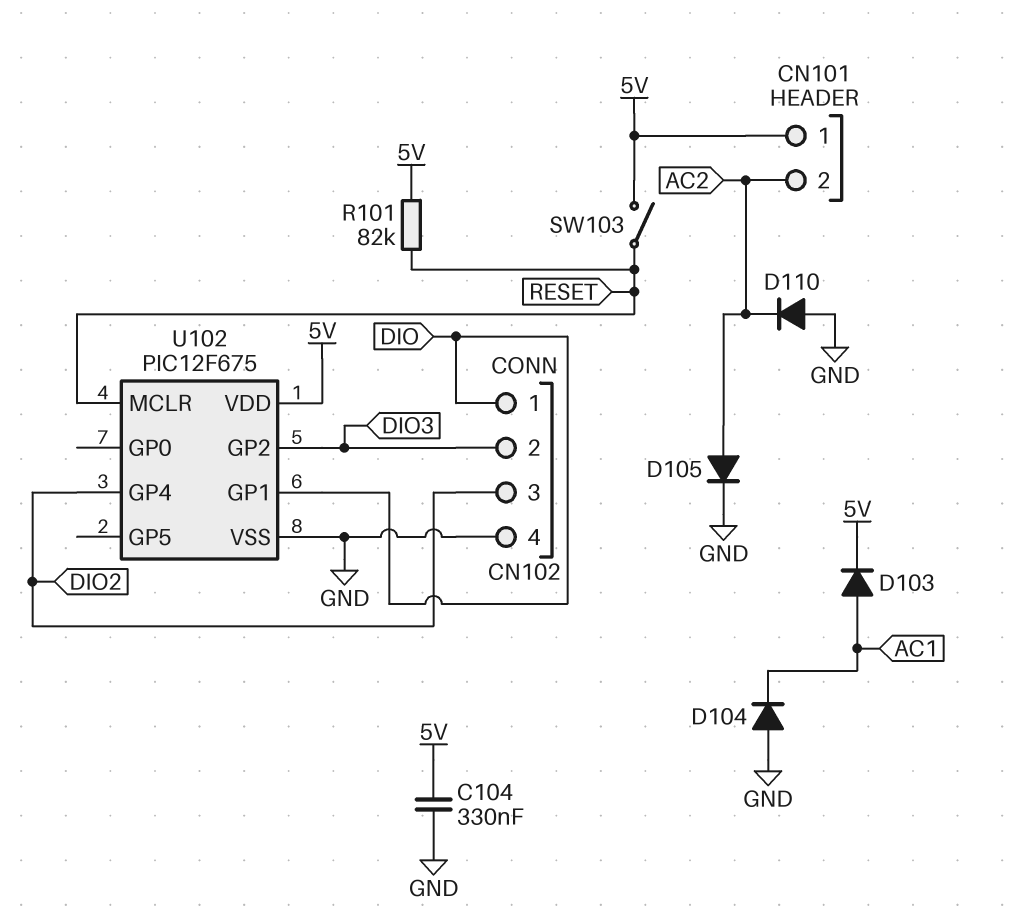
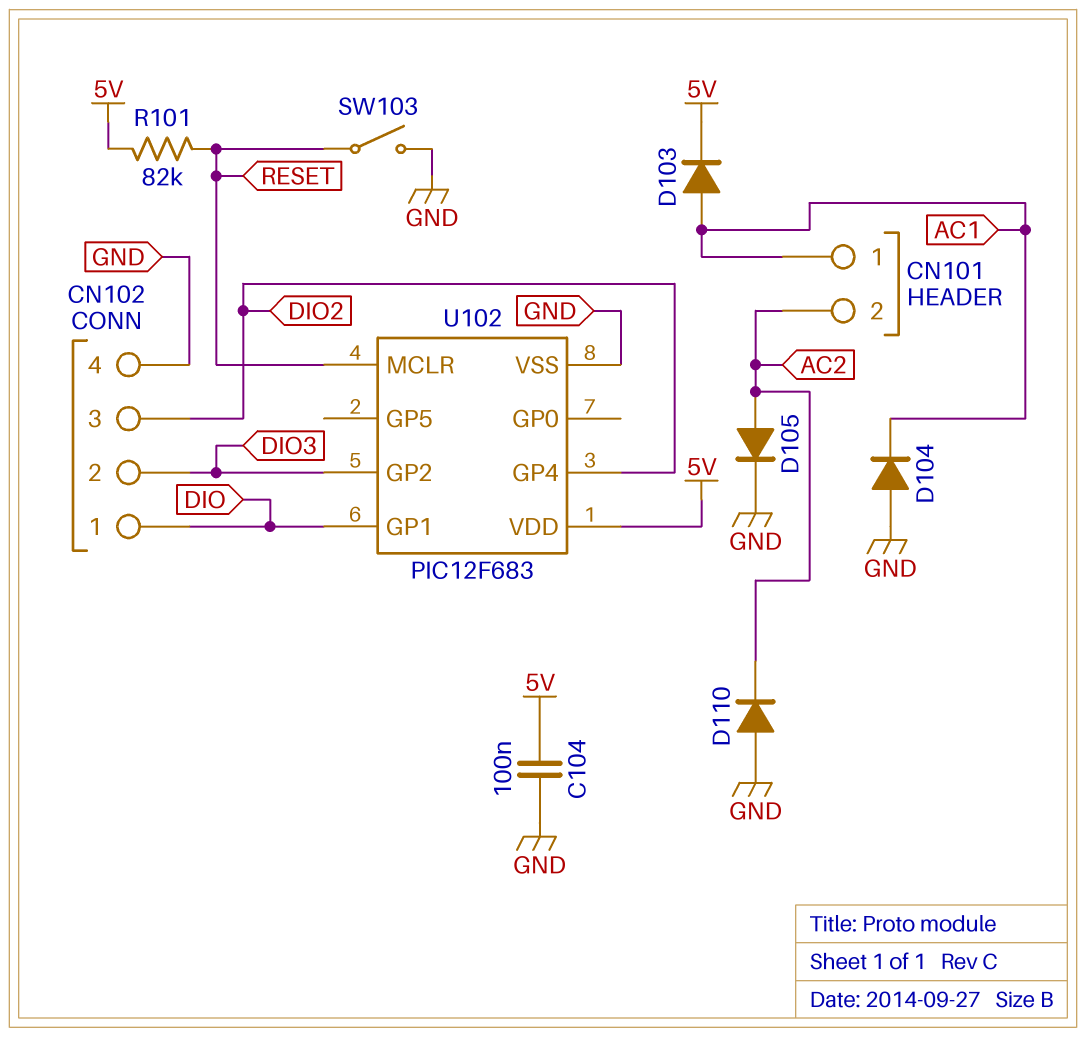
C104: 330nF (5V, GND) -> 100nF (5V, GND)
CN101 pin 1: 5V -> AC1
SW103: switch (5V, RESET) -> switch (GND, RESET)
U102: PIC12F675 -> PIC12F683

